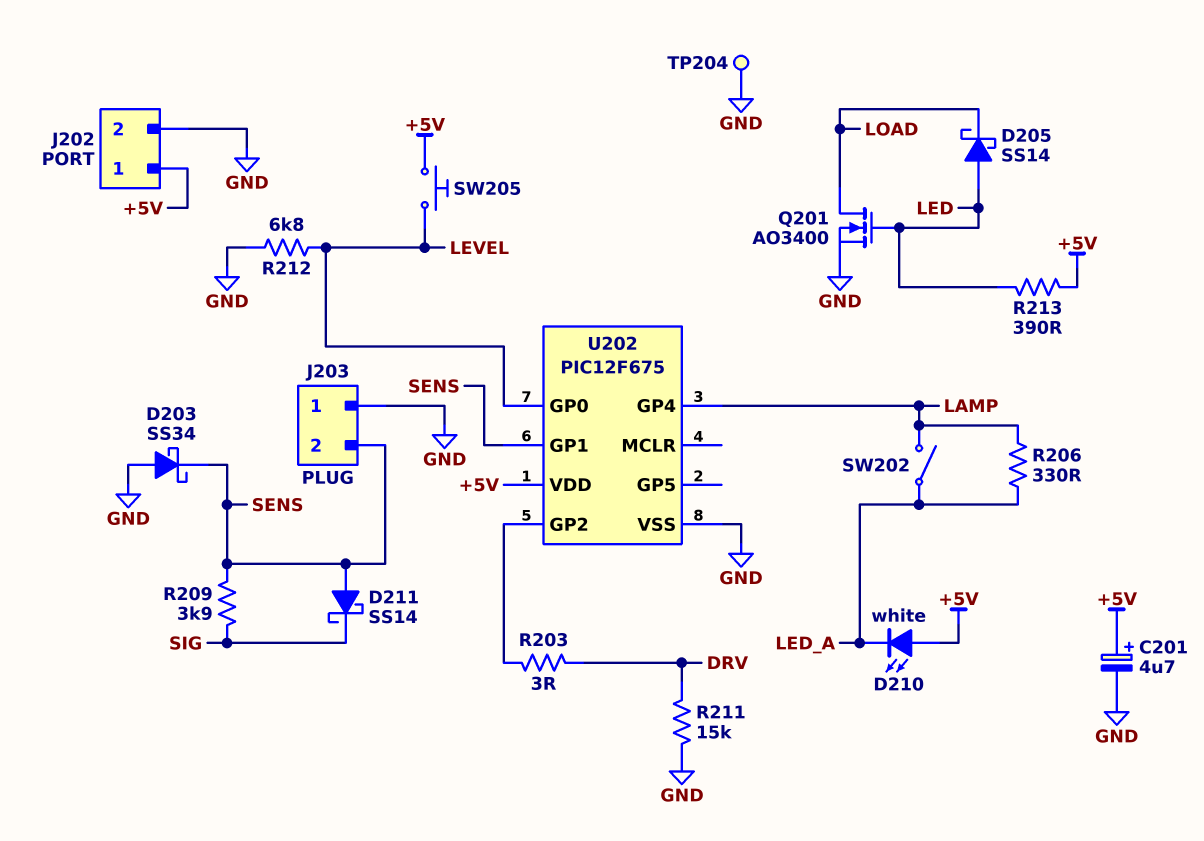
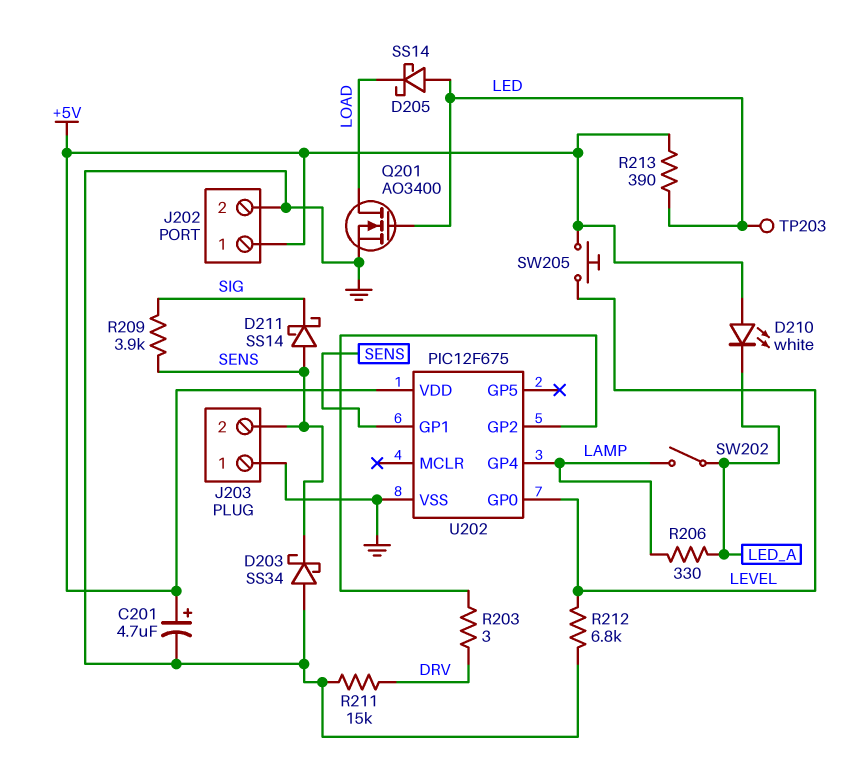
TP203: none -> test point (LED)
TP204: test point (GND) -> none

